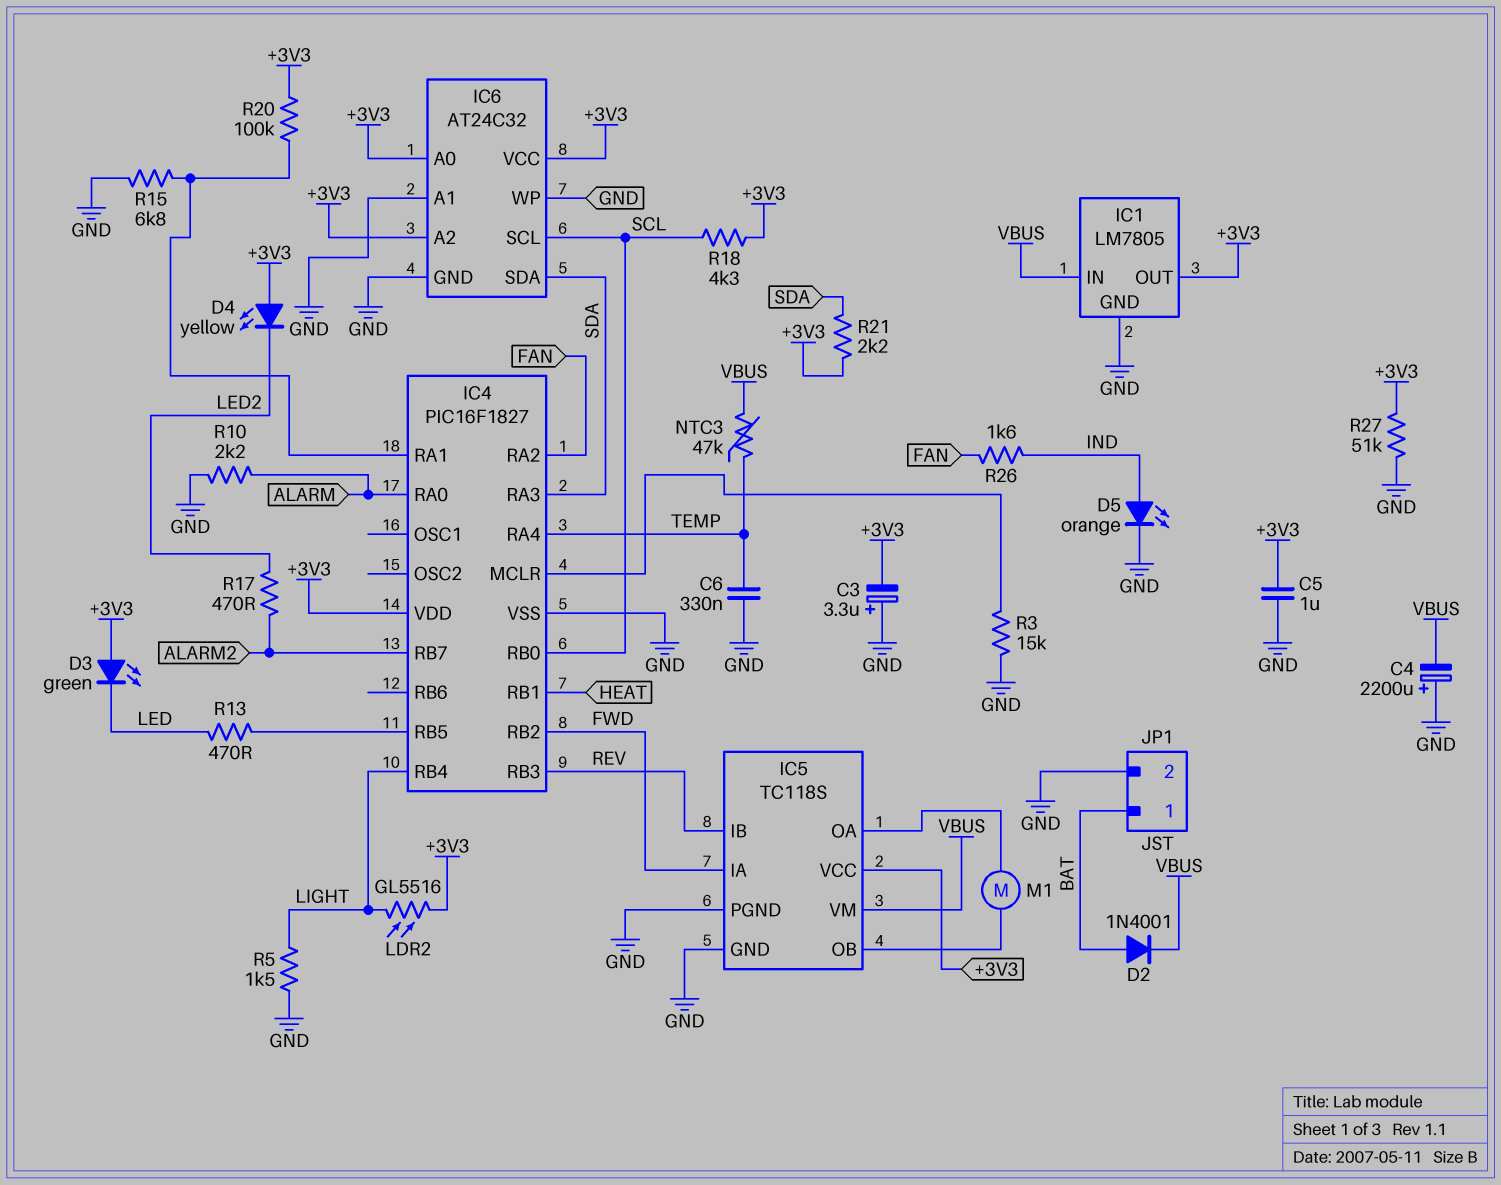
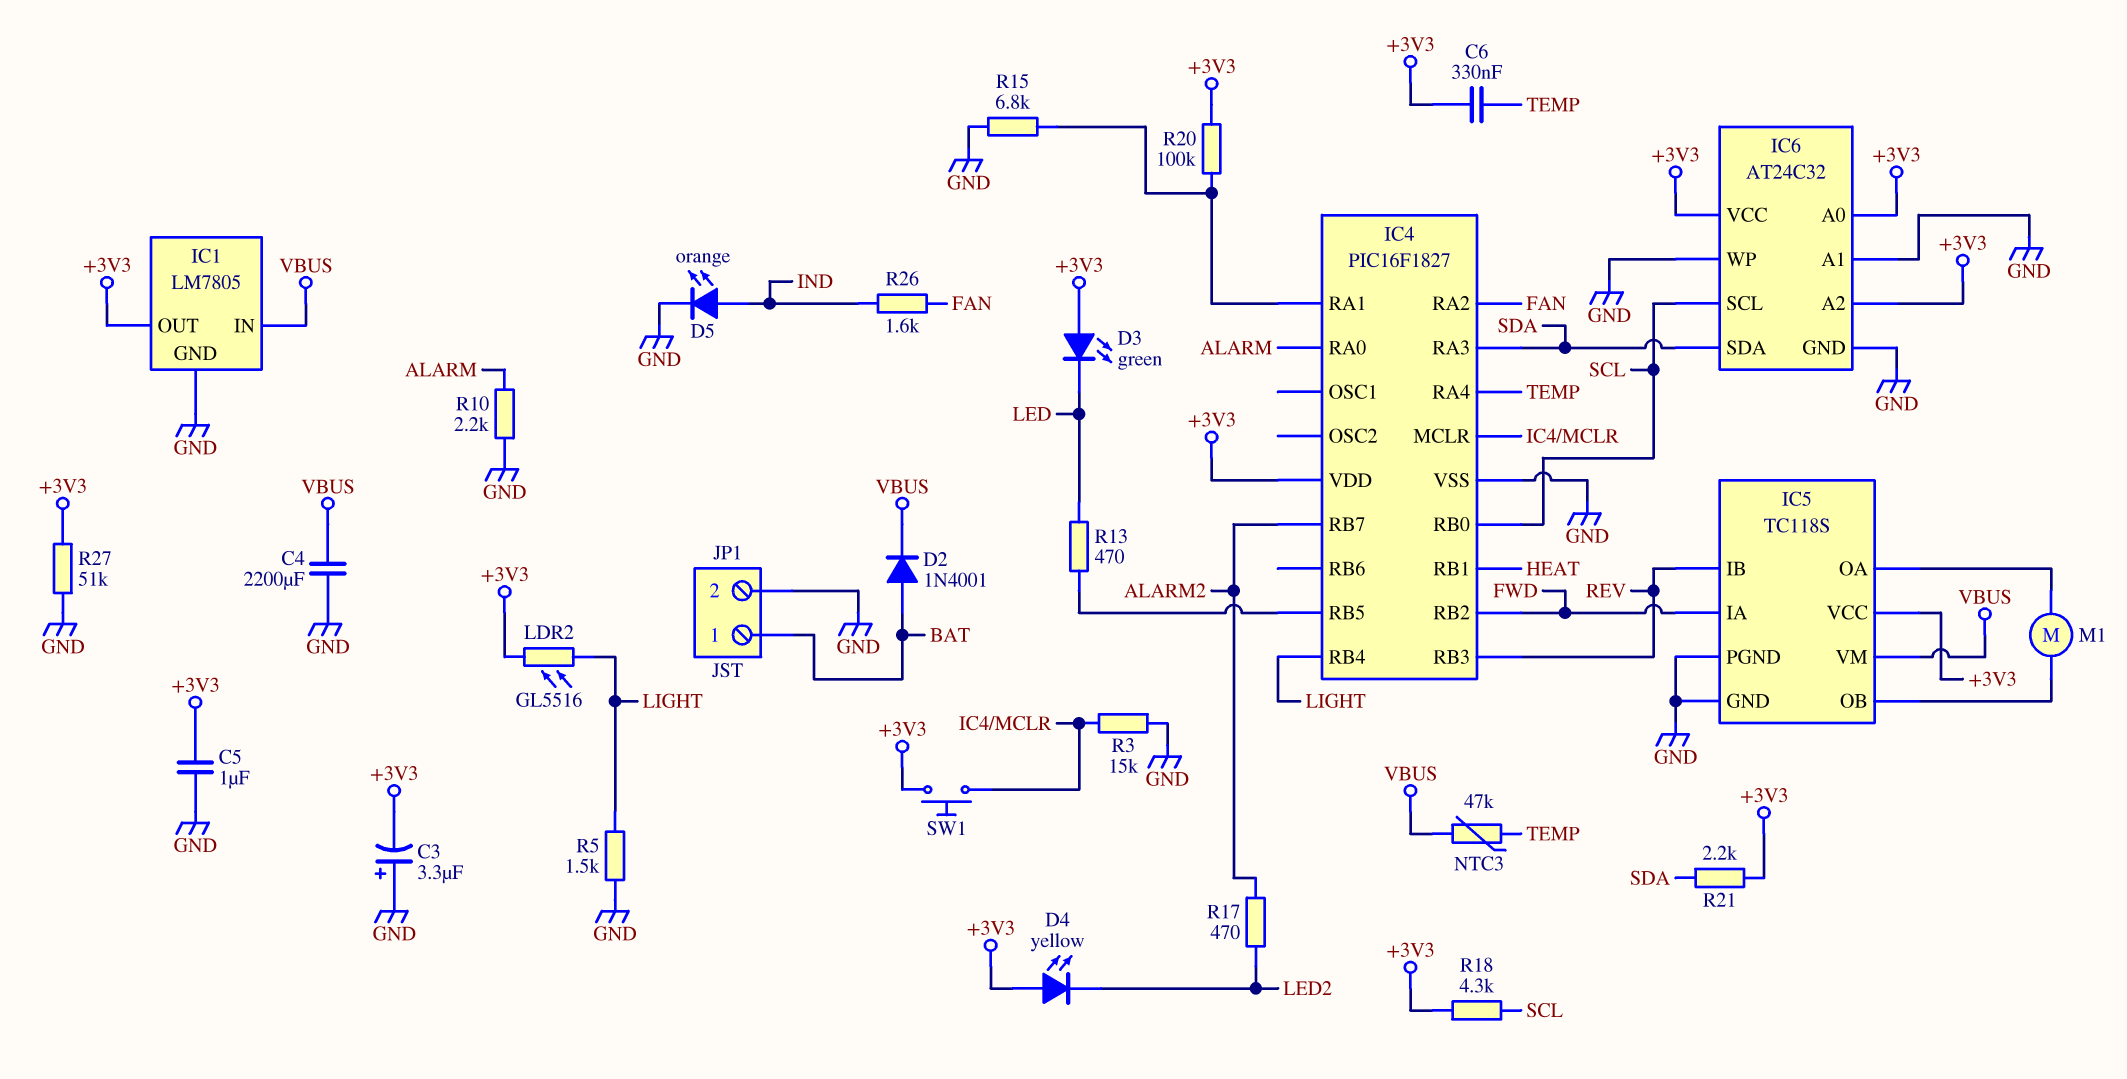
C4: 2200uF (plus GND, minus VBUS) -> 2200uF (GND, VBUS)
C6: 330nF (GND, TEMP) -> 330nF (+3V3, TEMP)
SW1: none -> button (+3V3, IC4/MCLR)

